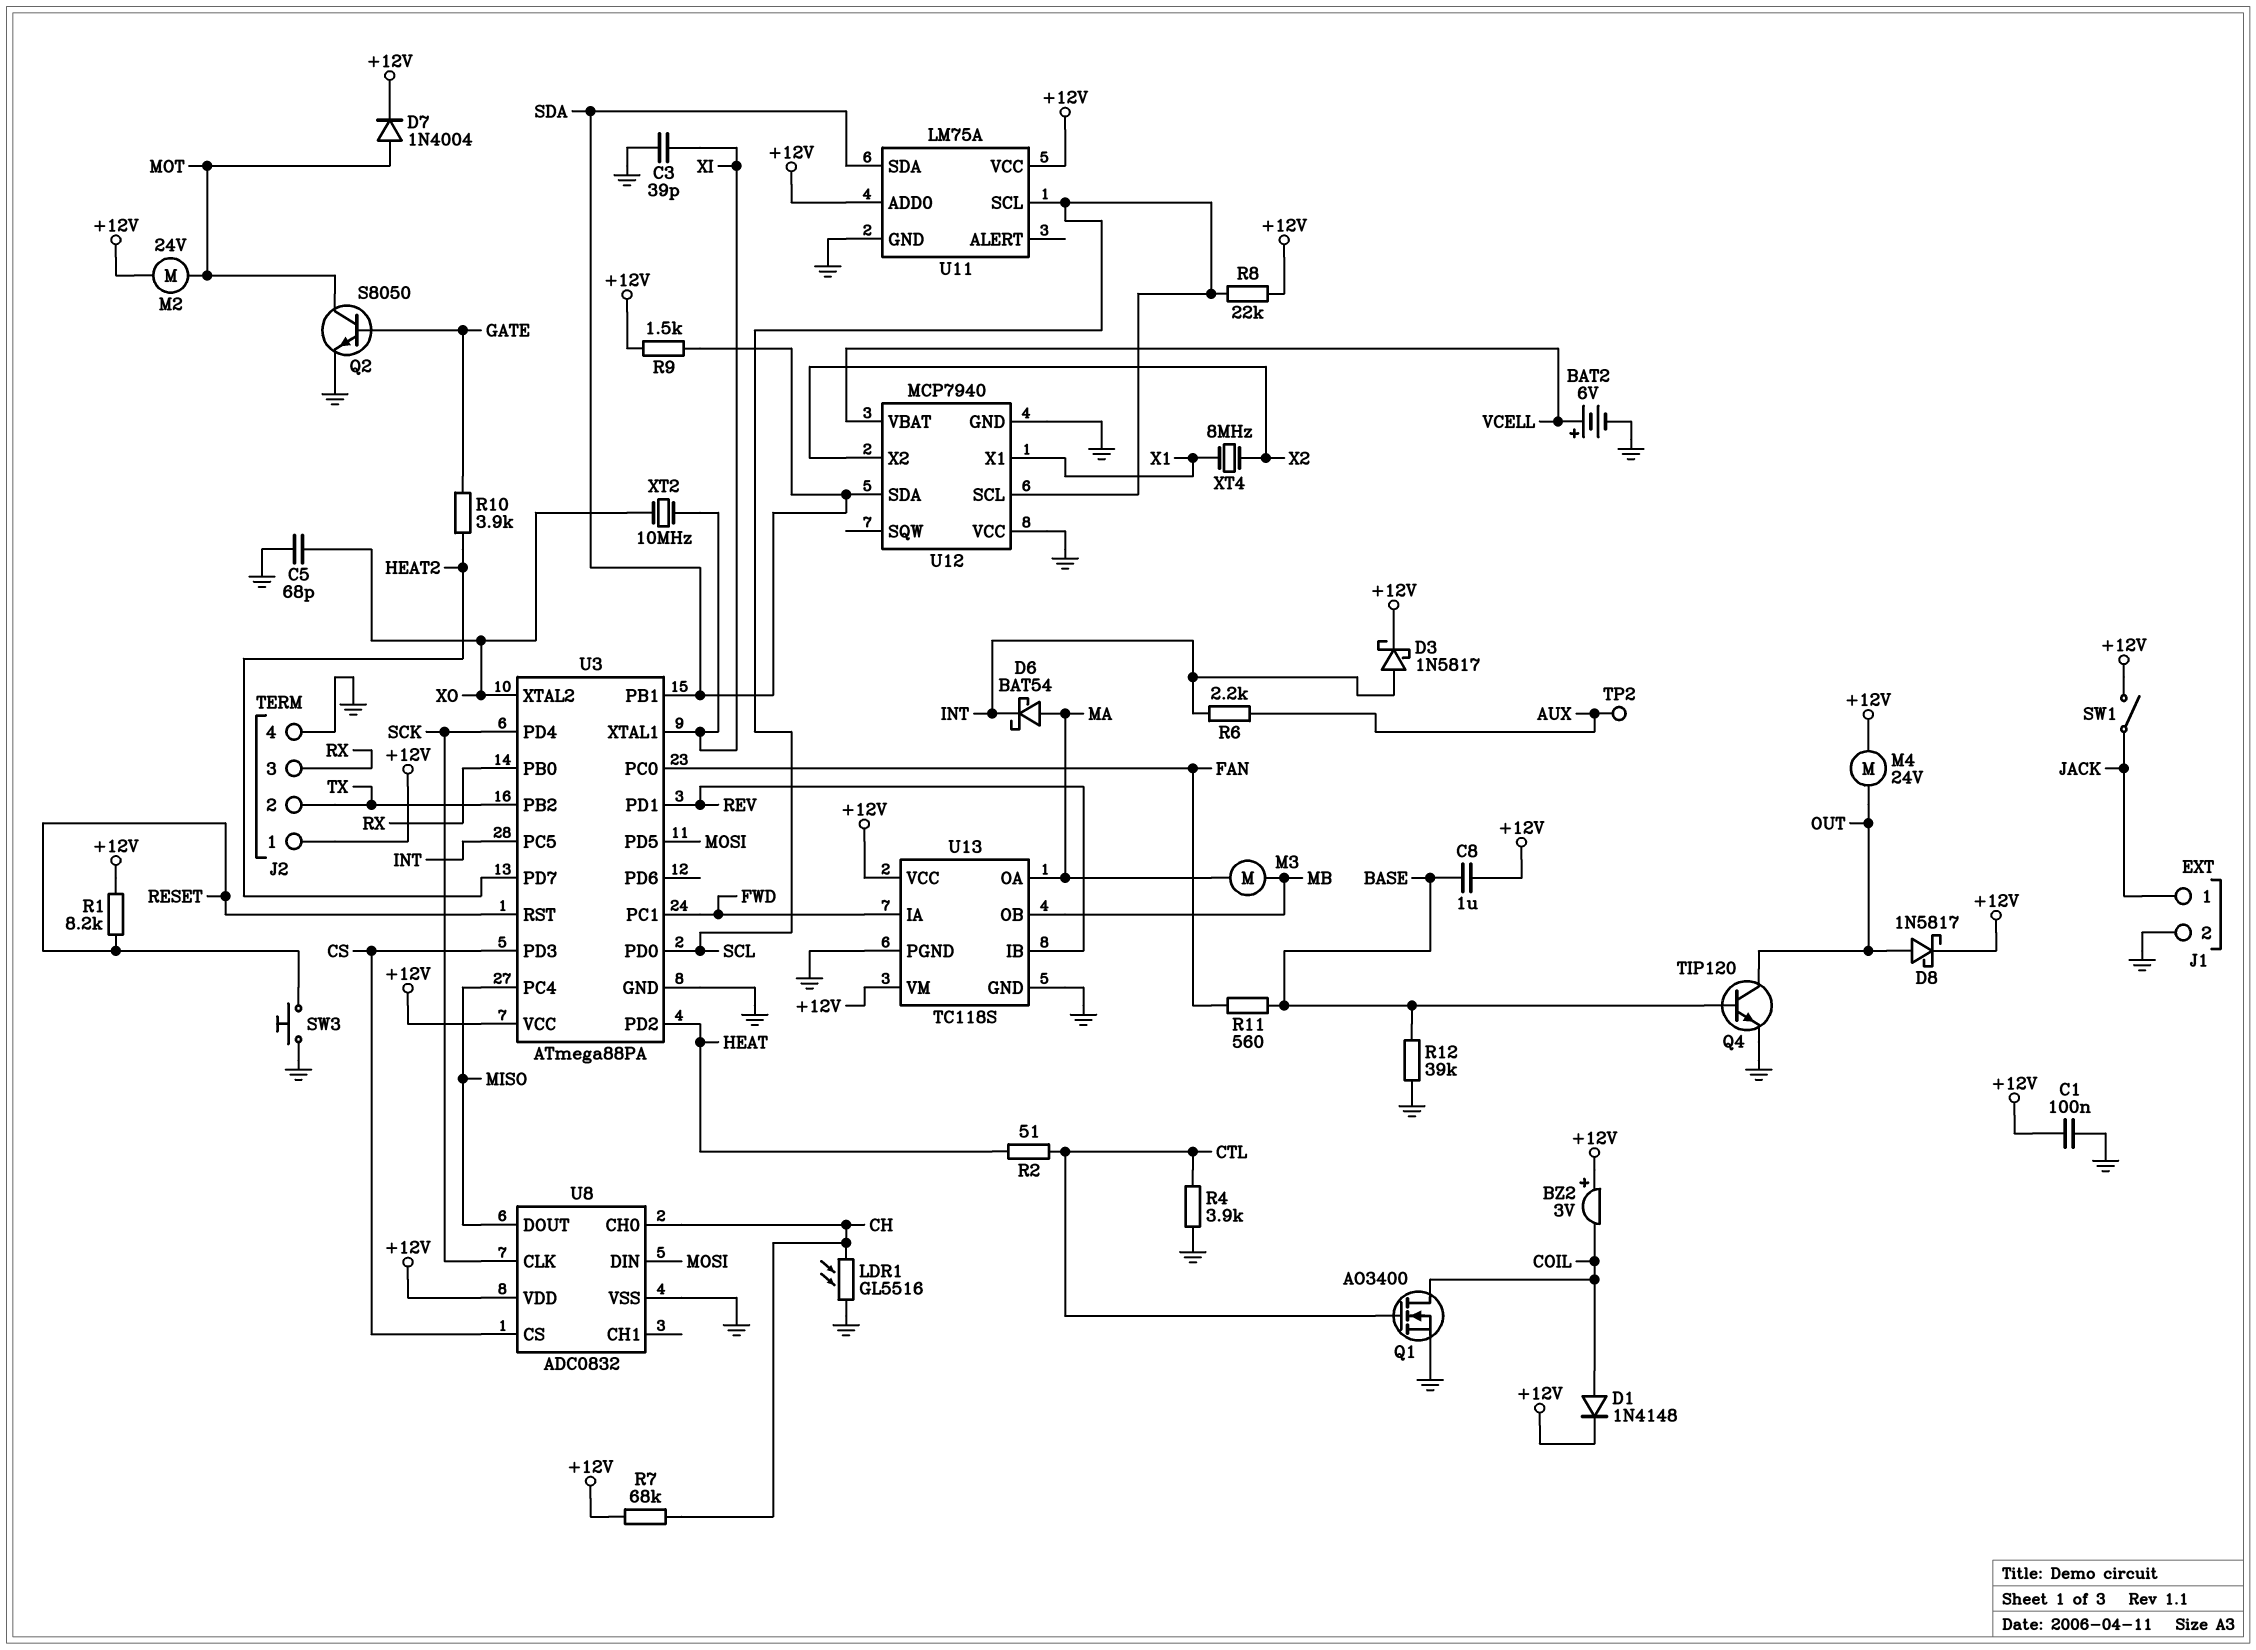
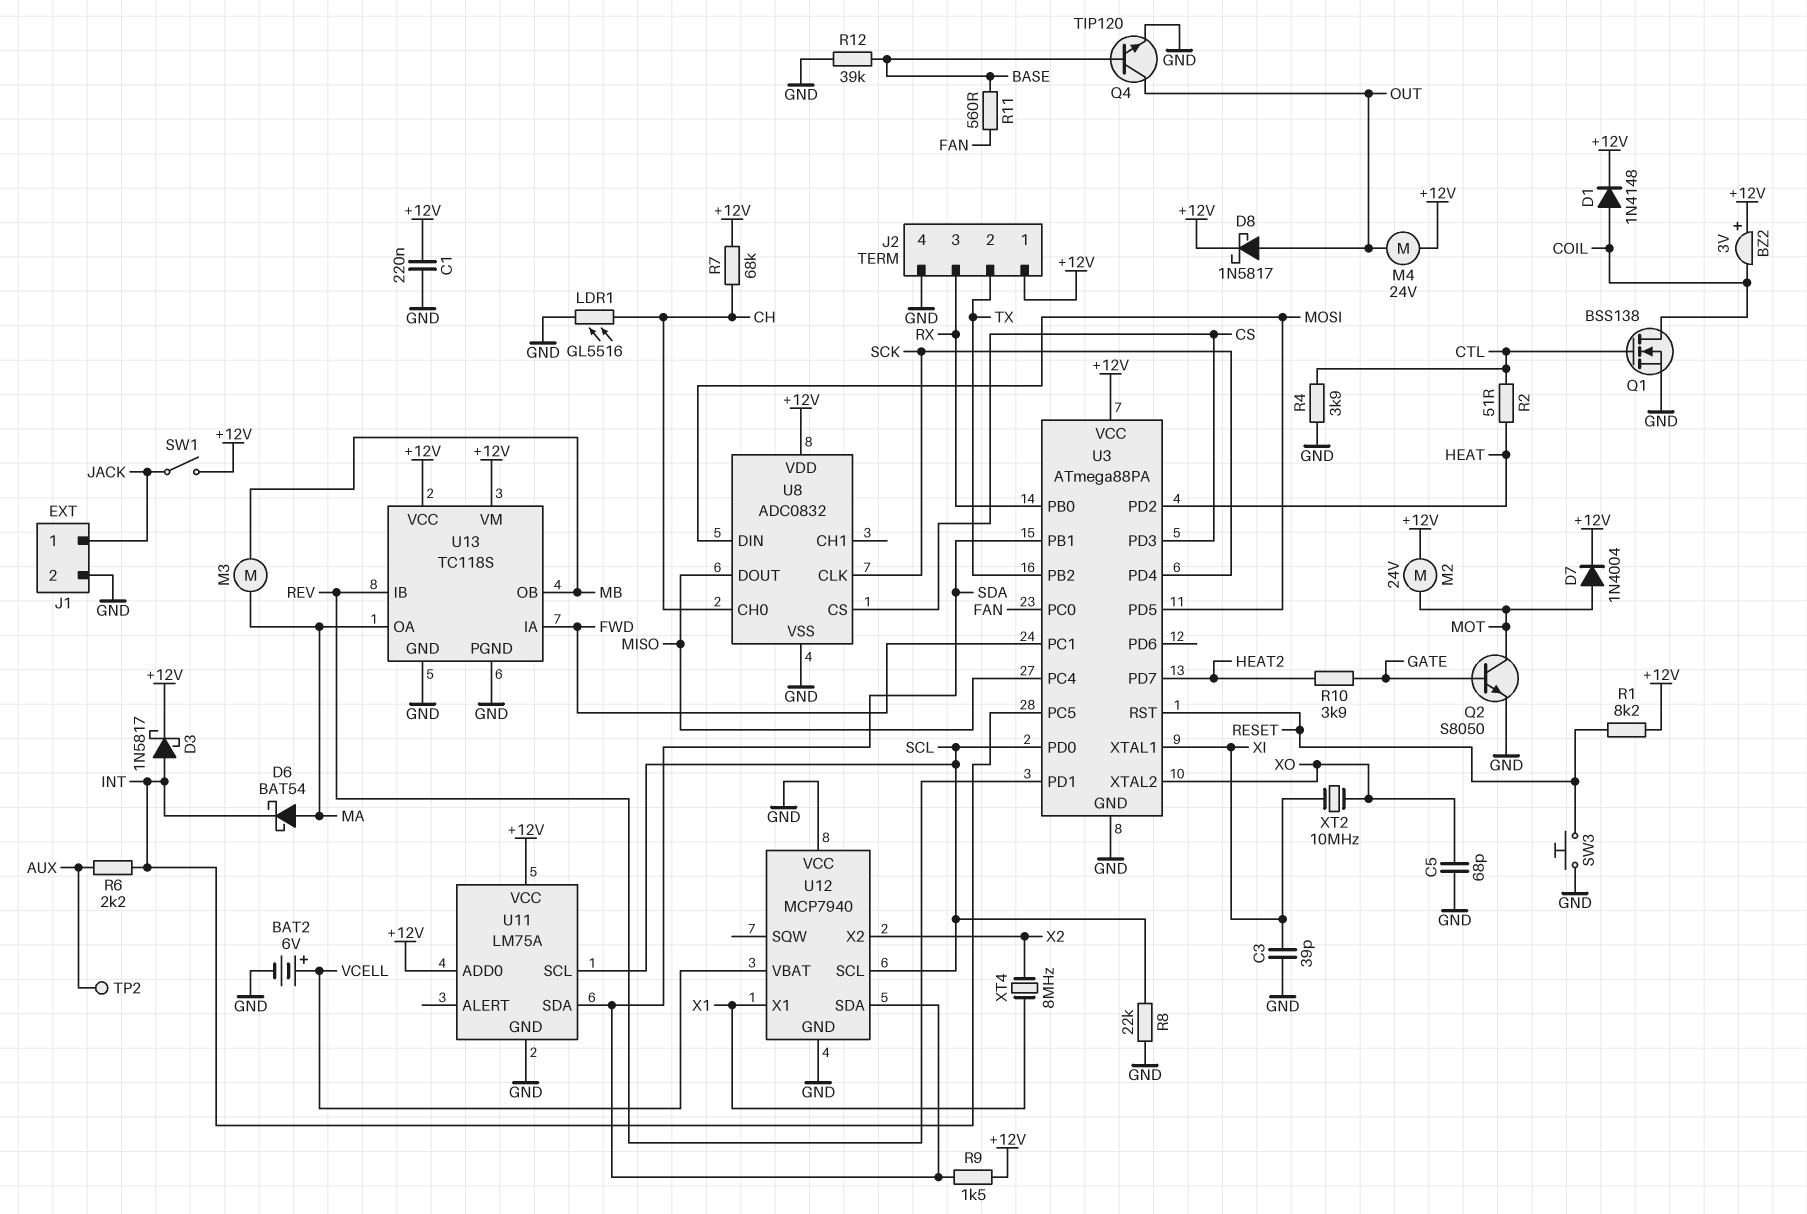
C1: 100nF (+12V, GND) -> 220nF (+12V, GND)
C8: 1uF (+12V, BASE) -> none
Q1: NMOS AO3400 (G CTL, D COIL, S GND) -> NMOS BSS138 (G CTL, D COIL, S GND)
R8: 22k (+12V, SCL) -> 22k (GND, SCL)

